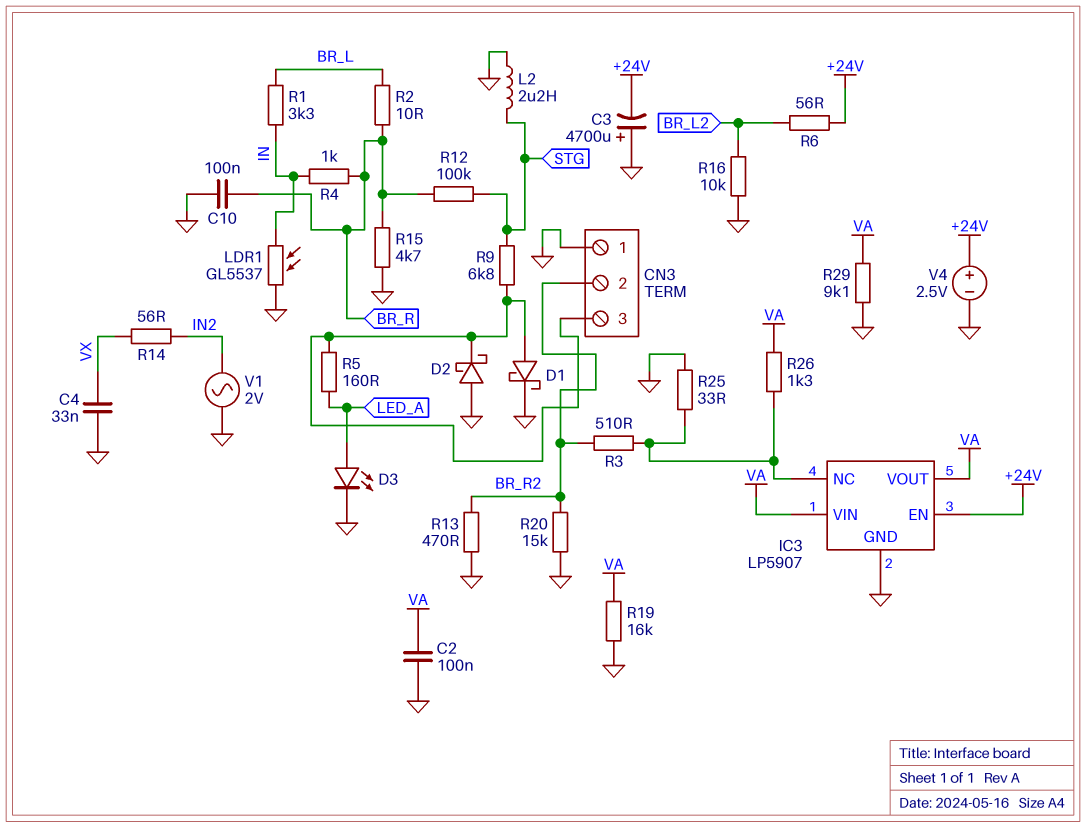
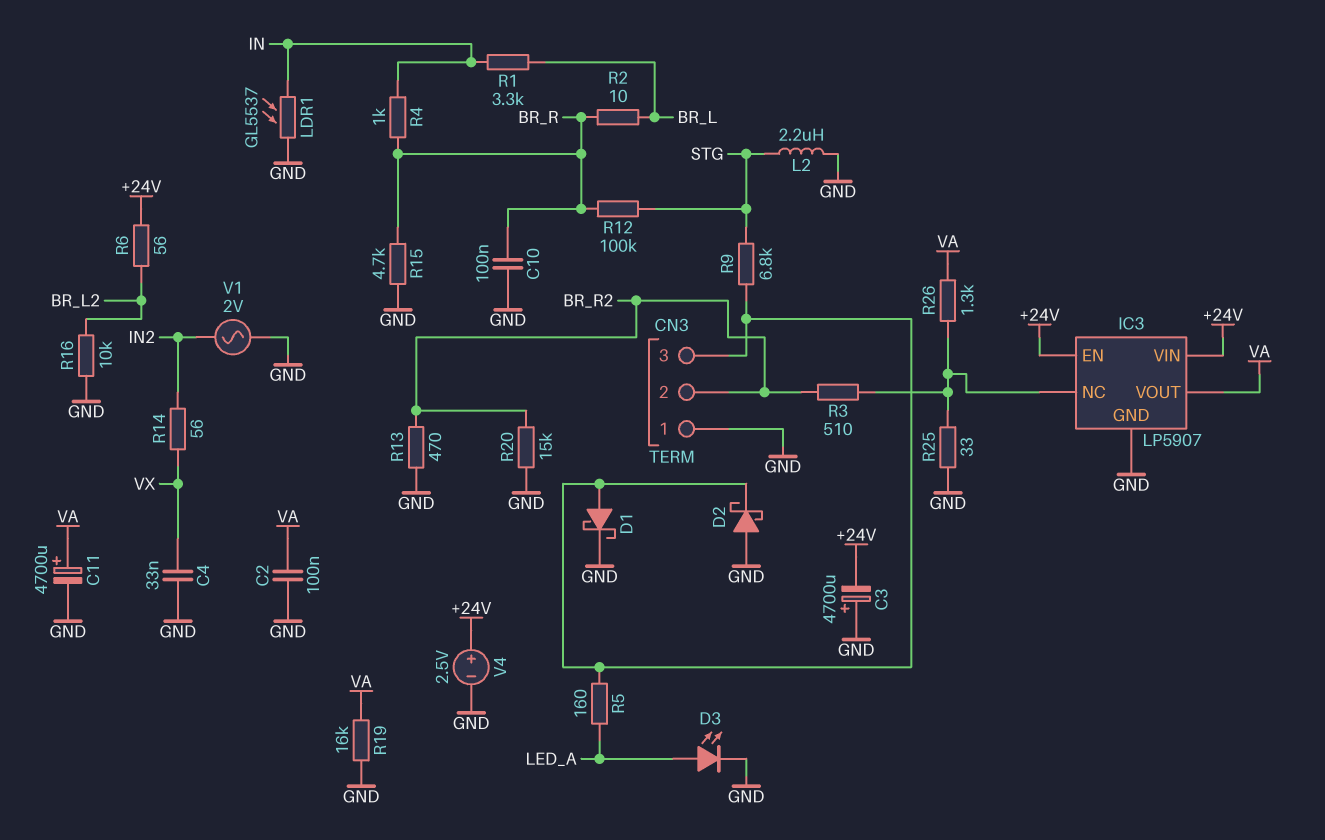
C11: none -> 4700uF (plus VA, minus GND)
IC3 pin VIN: VA -> +24V
R29: 9.1k (GND, VA) -> none

